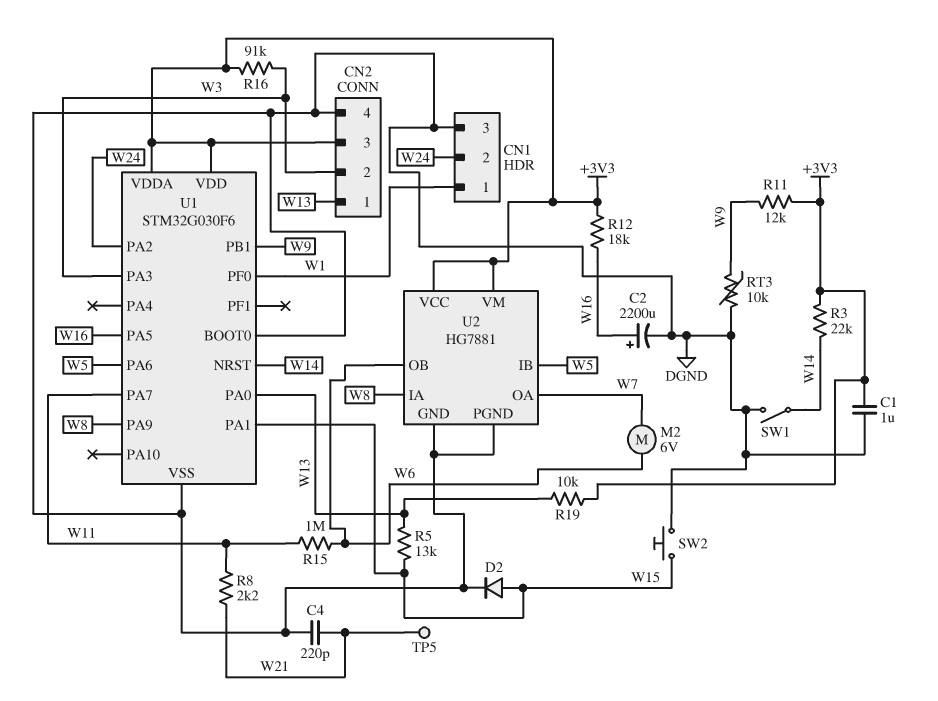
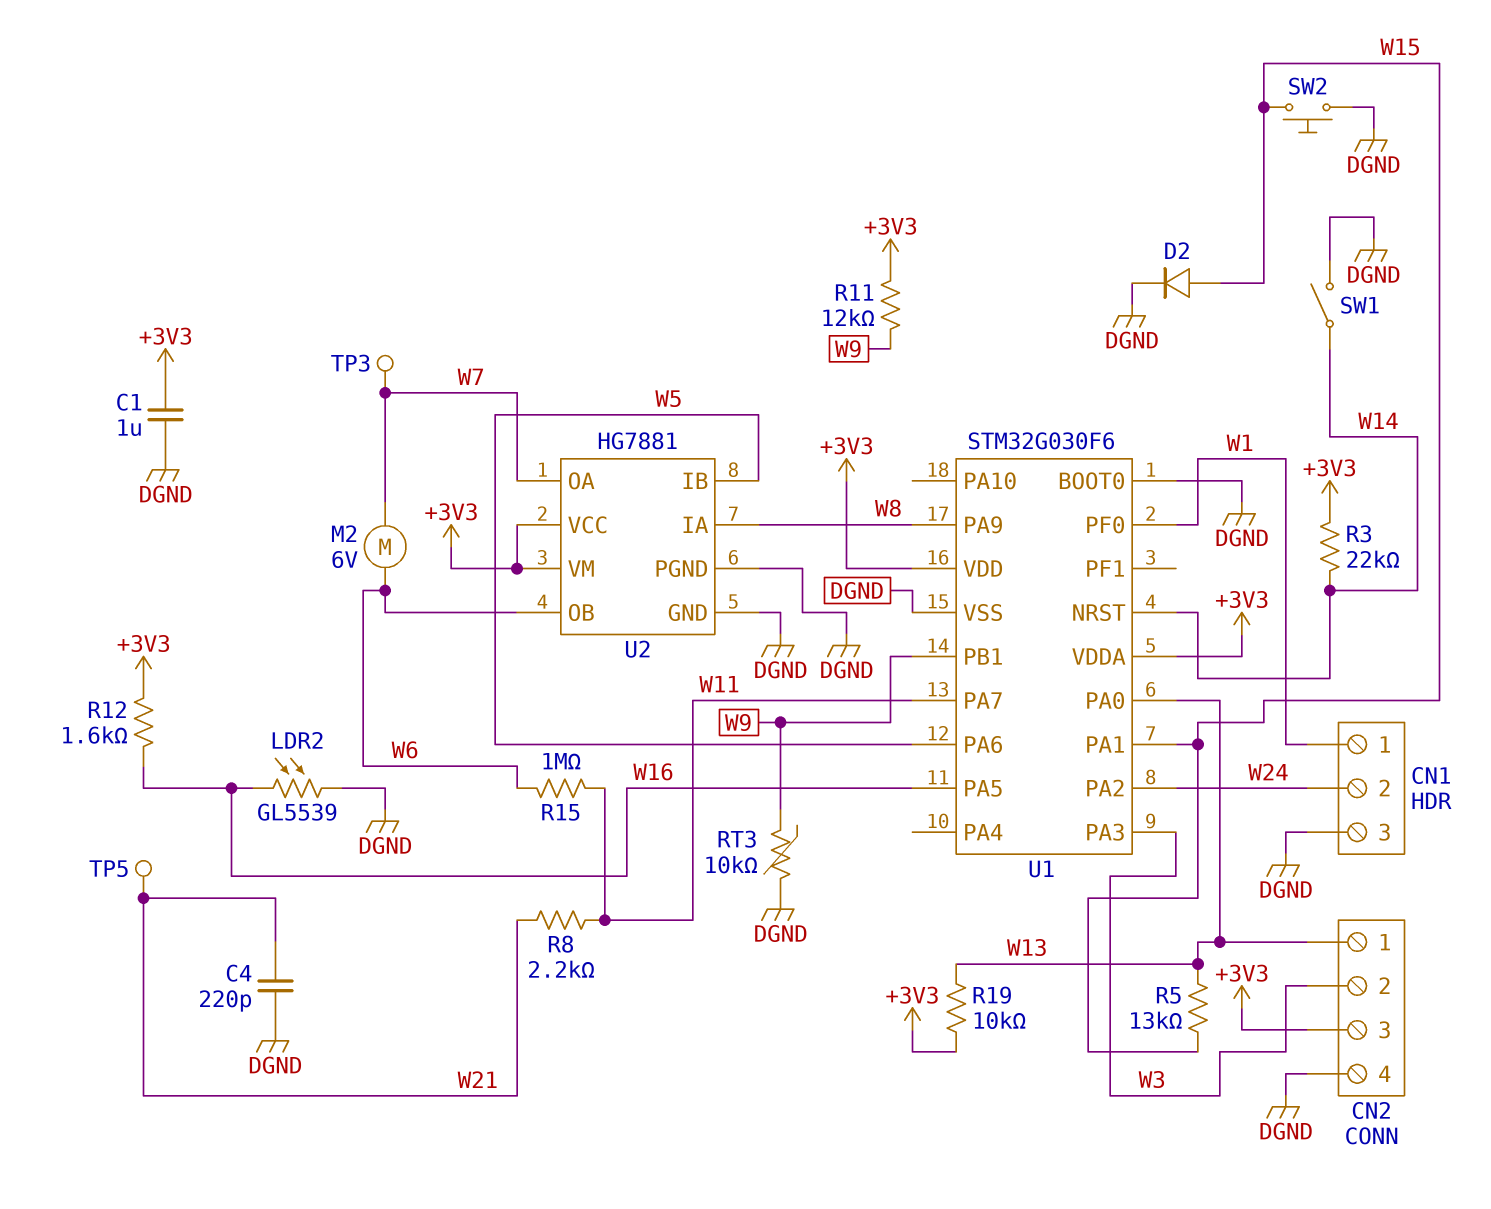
C2: 2200uF (plus W16, minus DGND) -> none
LDR2: none -> GL5539 (DGND, W16)
R12: 18k (+3V3, W16) -> 1.6k (+3V3, W16)
R16: 91k (+3V3, W3) -> none
TP3: none -> test point (W7)

